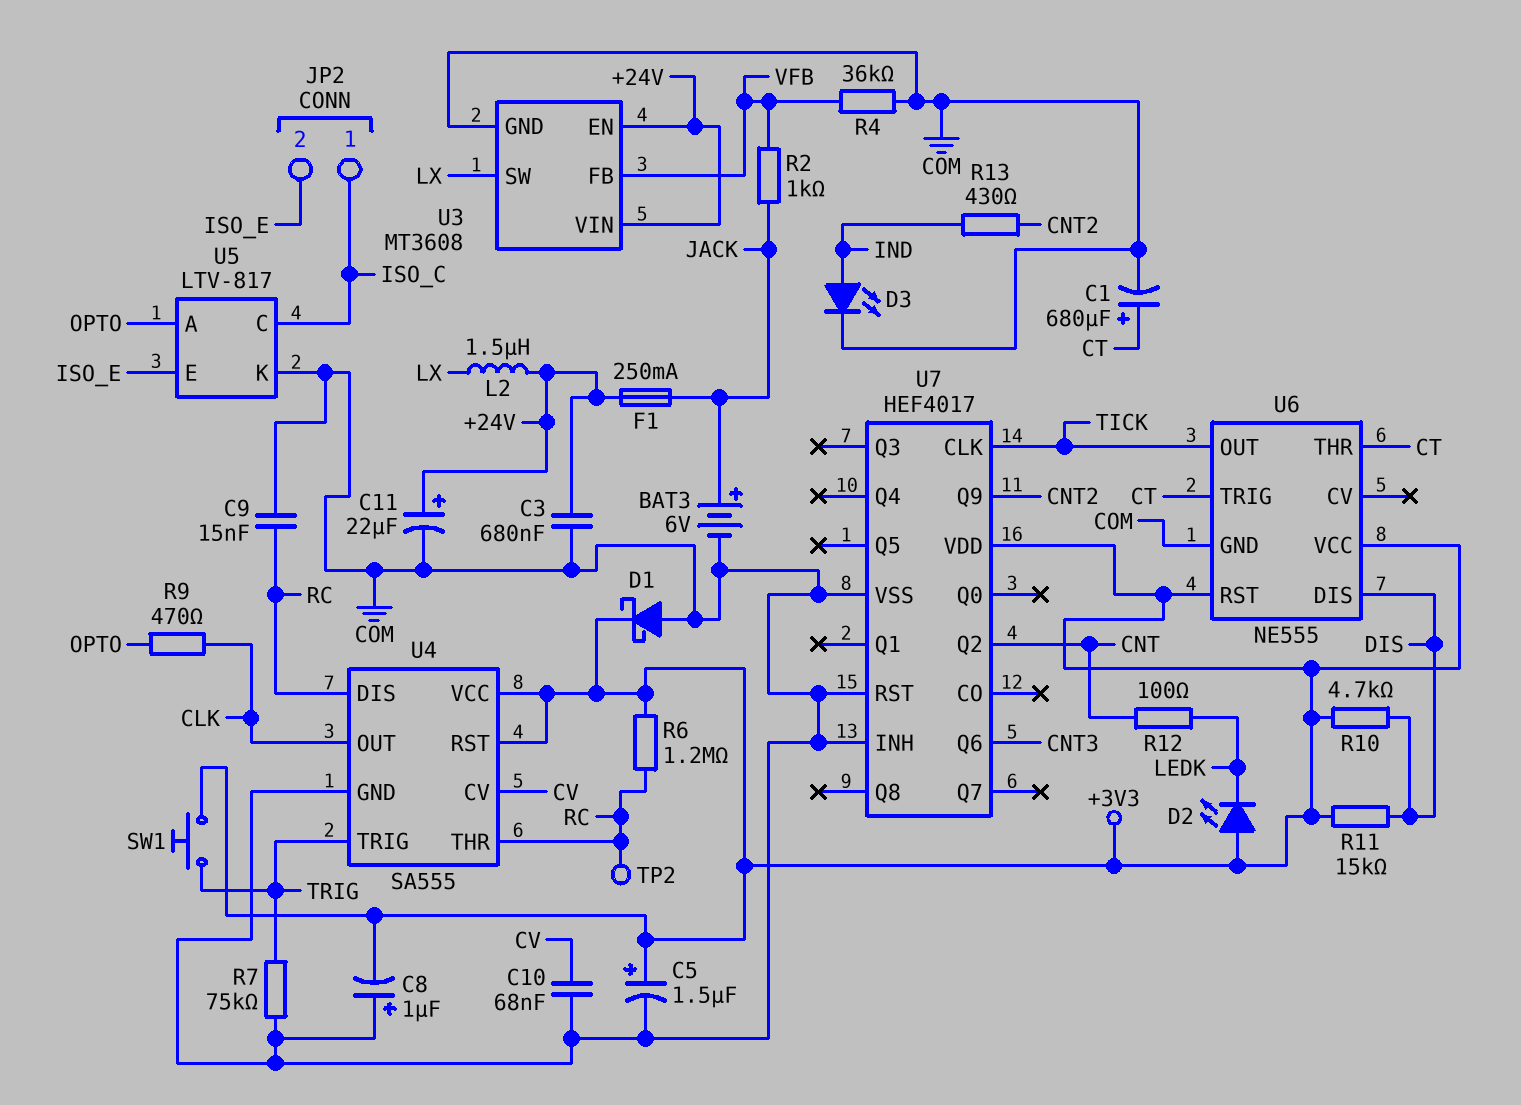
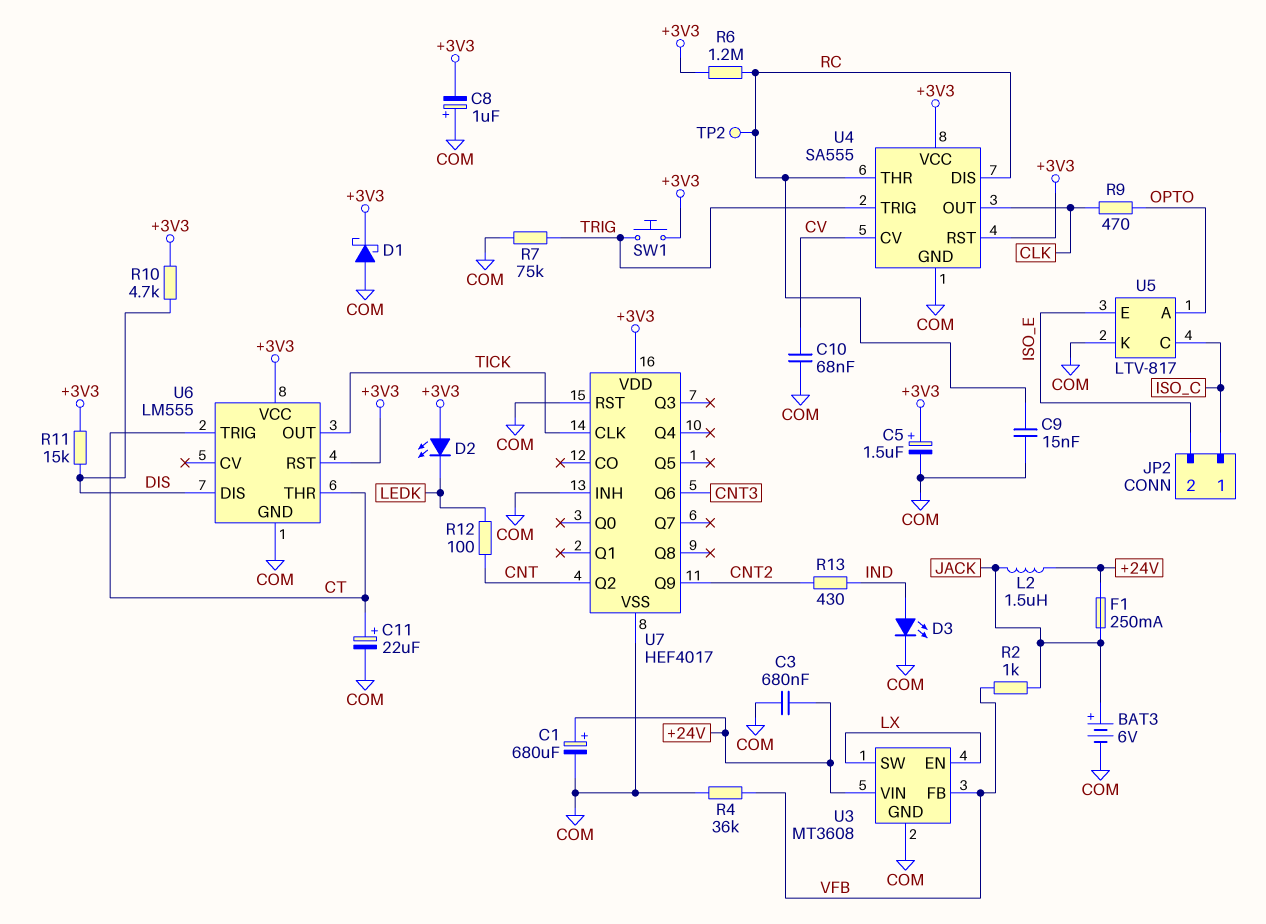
C1: 680uF (plus CT, minus COM) -> 680uF (plus +24V, minus COM)
C11: 22uF (plus +24V, minus COM) -> 22uF (plus CT, minus COM)
L2: 1.5uH (+24V, LX) -> 1.5uH (+24V, JACK)
U3 pin EN: +24V -> LX
U6: NE555 -> LM555

